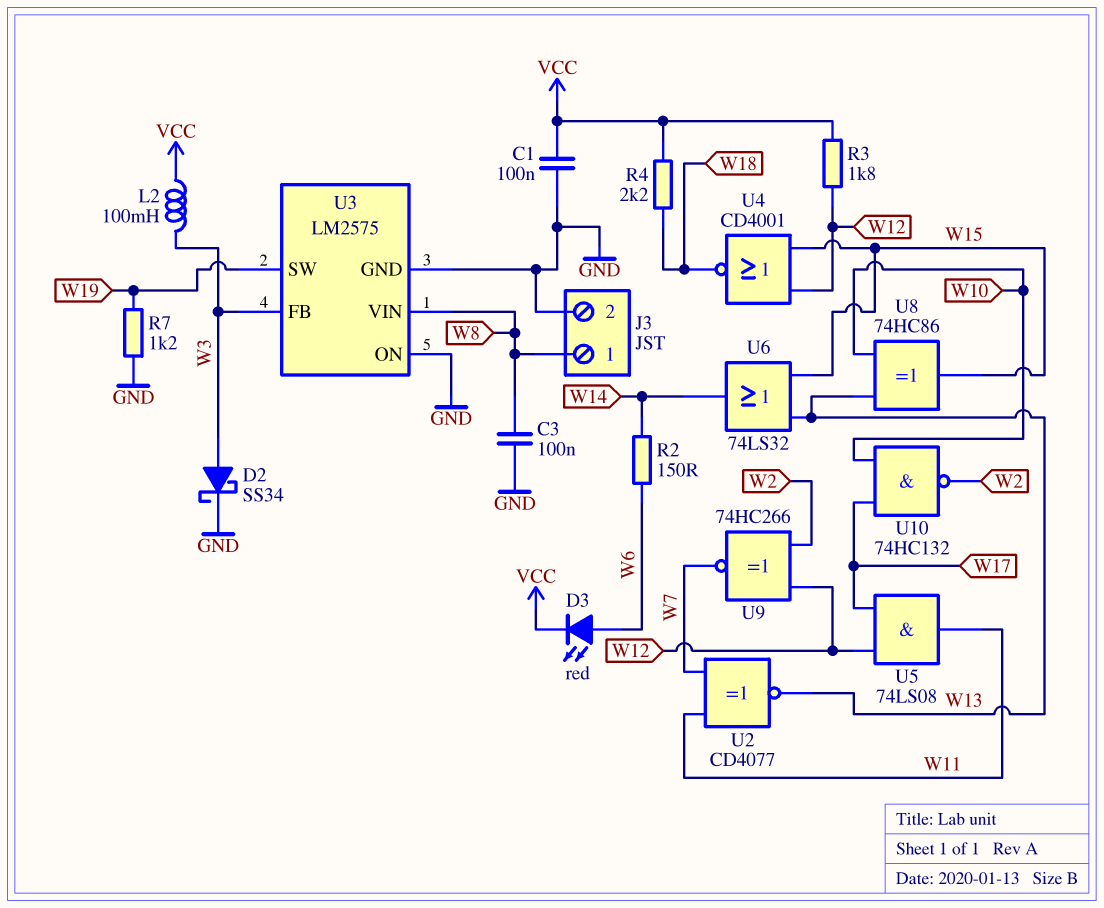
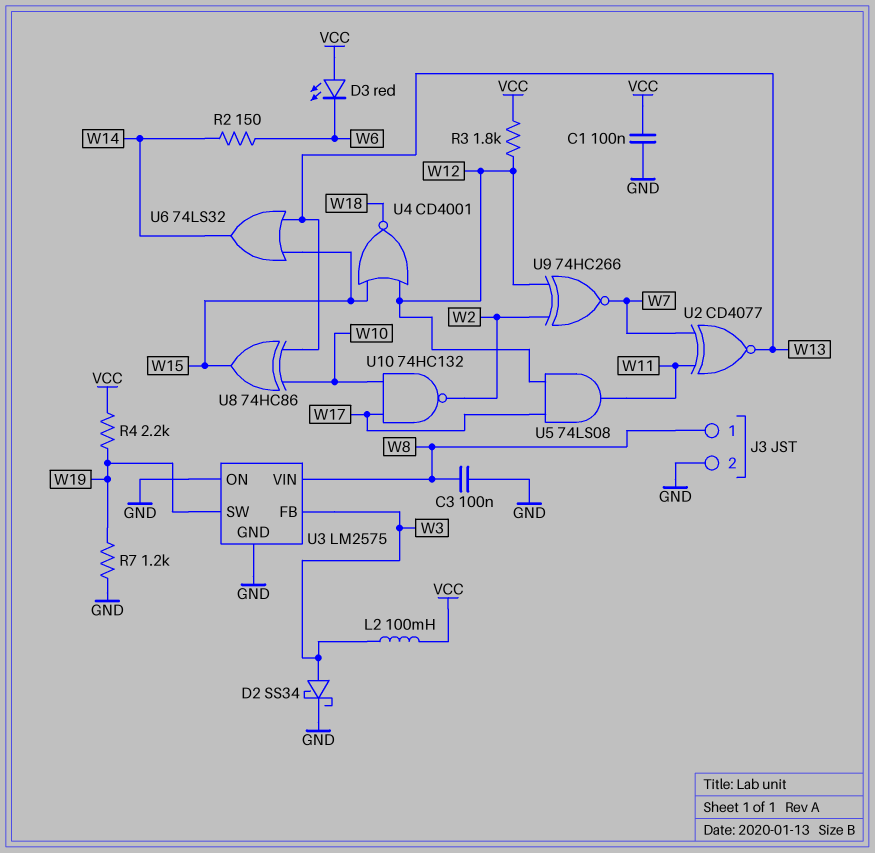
D3: LED red (A W6, K VCC) -> LED red (A VCC, K W6)
R4: 2.2k (VCC, W18) -> 2.2k (VCC, W19)

